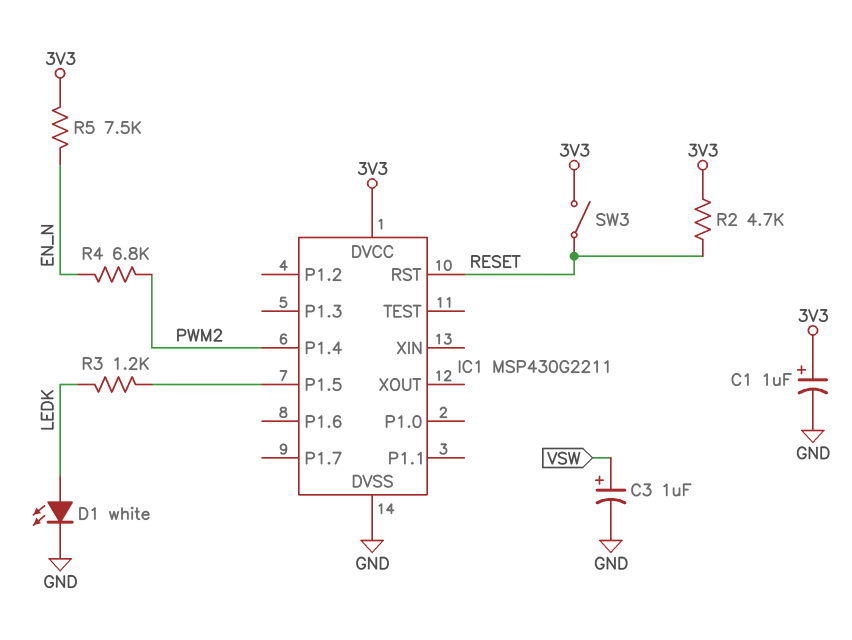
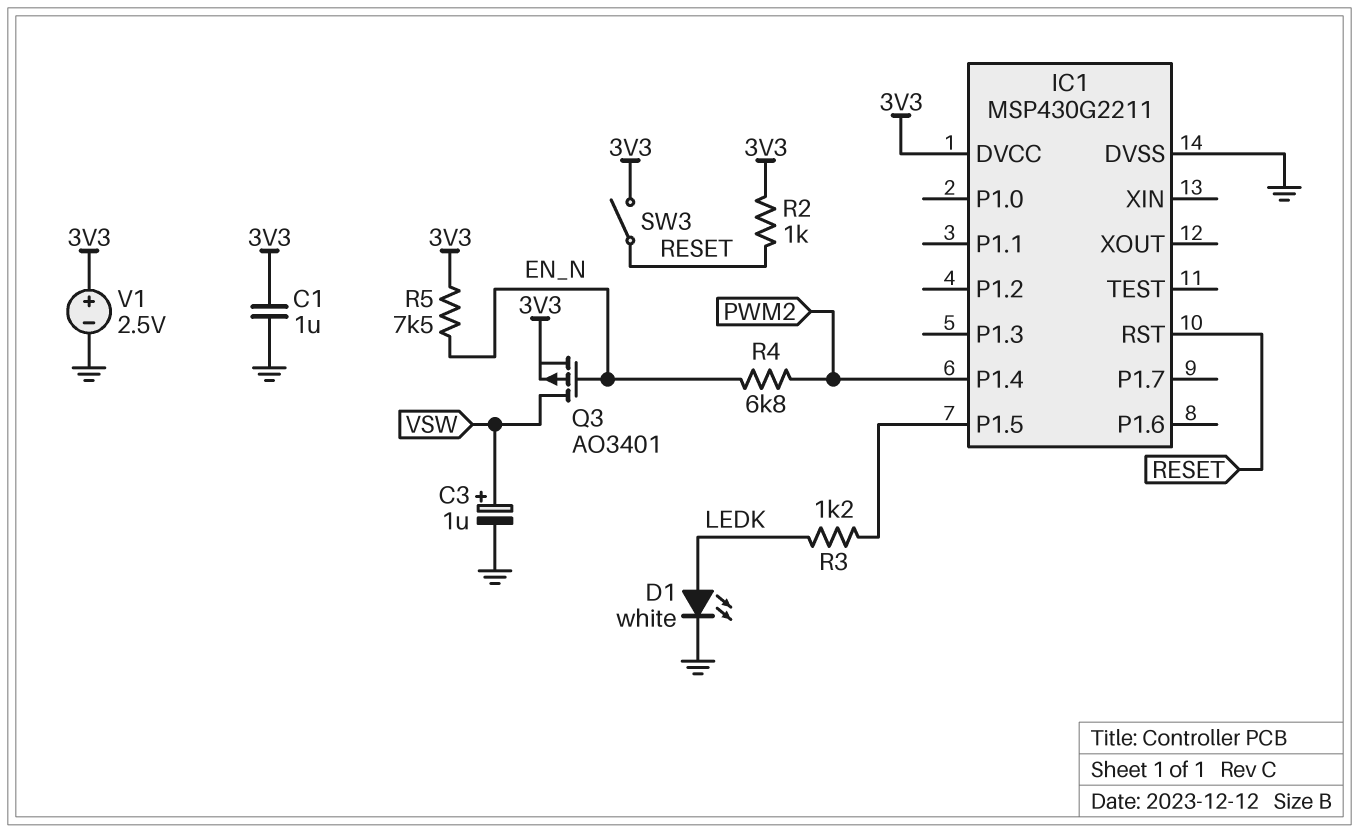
C1: 1uF (plus 3V3, minus GND) -> 1uF (3V3, GND)
Q3: none -> PMOS AO3401 (G EN_N, D VSW, S 3V3)
R2: 4.7k (3V3, RESET) -> 1k (3V3, RESET)
V1: none -> 2.5V (plus 3V3, minus GND)

